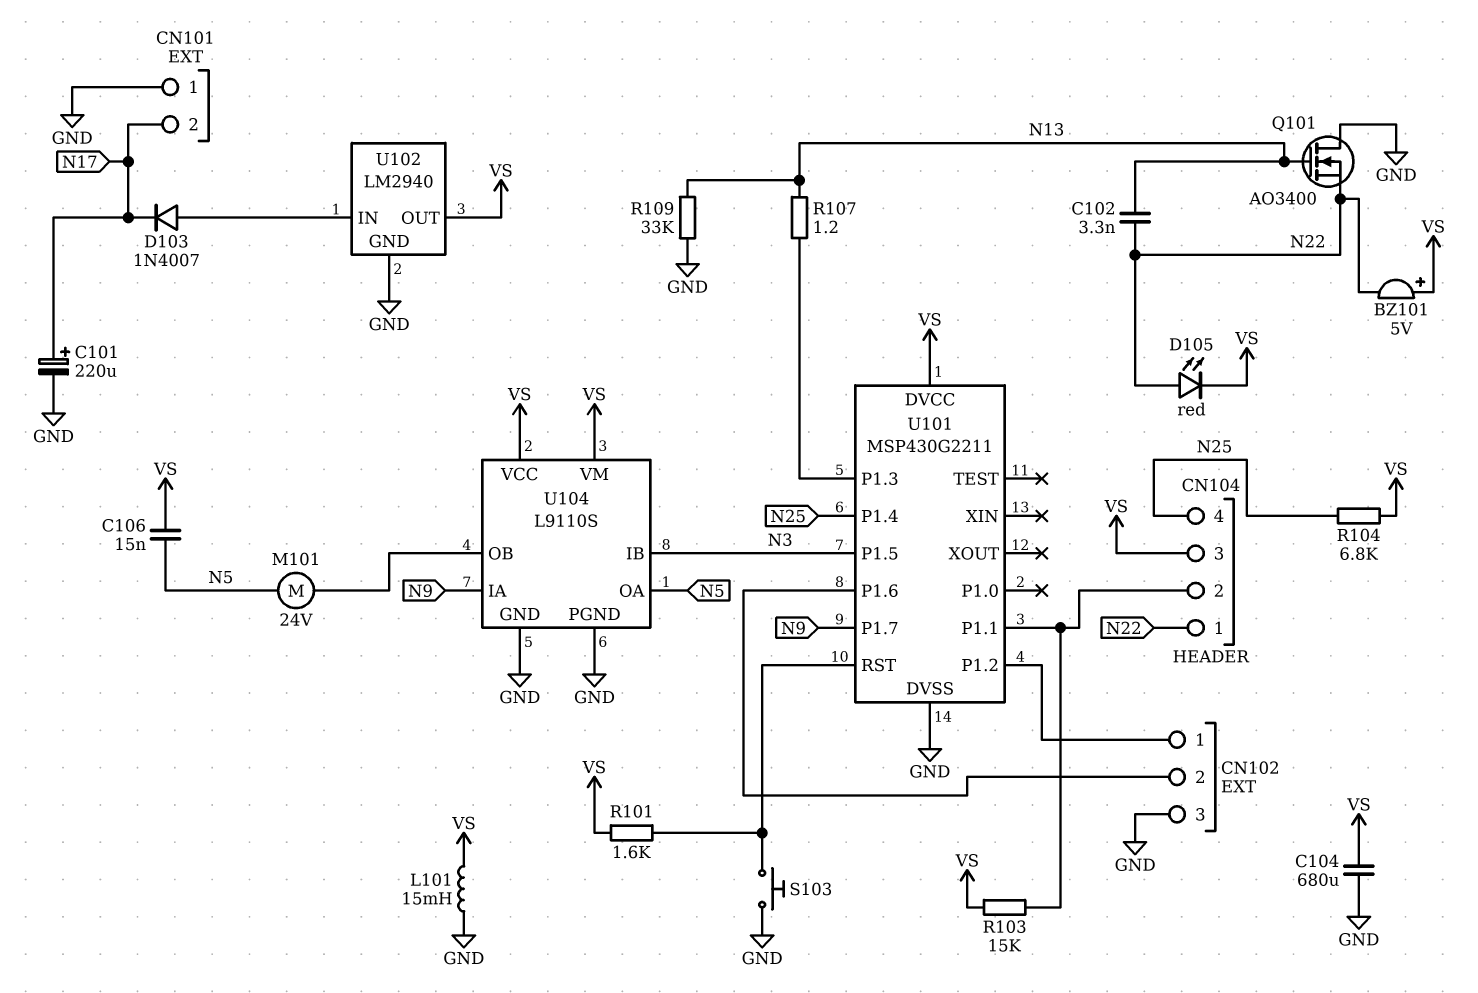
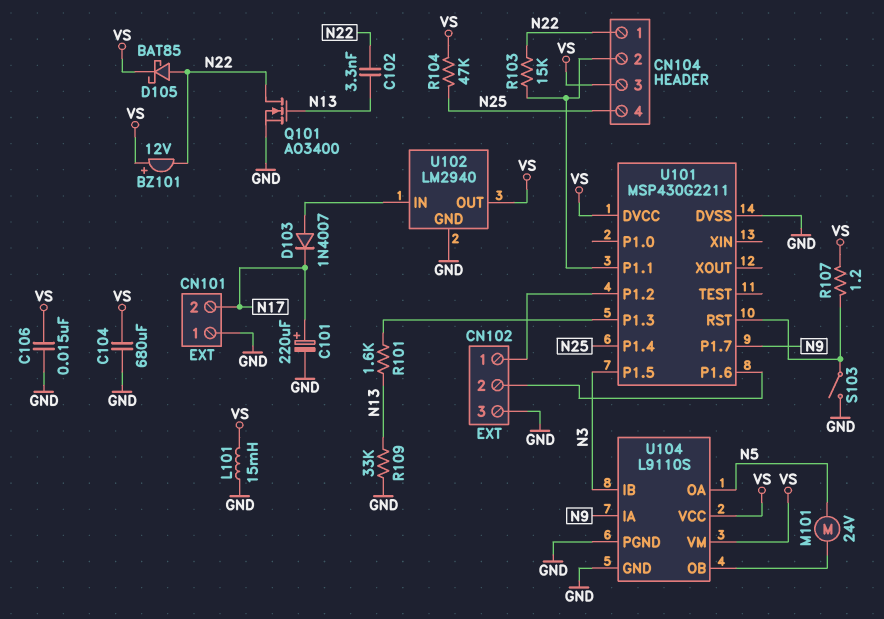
BZ101: buzzer 5V (plus VS, minus N22) -> buzzer 12V (plus VS, minus N22)
C106: 15nF (N5, VS) -> 15nF (GND, VS)
D105: LED red (A N22, K VS) -> schottky BAT85 (A N22, K VS)
Q101: NMOS AO3400 (G N13, D GND, S N22) -> NMOS AO3400 (G N13, D N22, S GND)
R101: 1.6k (U101/RST, VS) -> 1.6k (N13, U101/P1.3)
R103: 15k (CN104/2, VS) -> 15k (CN104/2, N22)
R104: 6.8k (N25, VS) -> 47k (N25, VS)
R107: 1.2 (N13, U101/P1.3) -> 1.2 (U101/RST, VS)
S103: button (GND, U101/RST) -> switch (GND, U101/RST)

